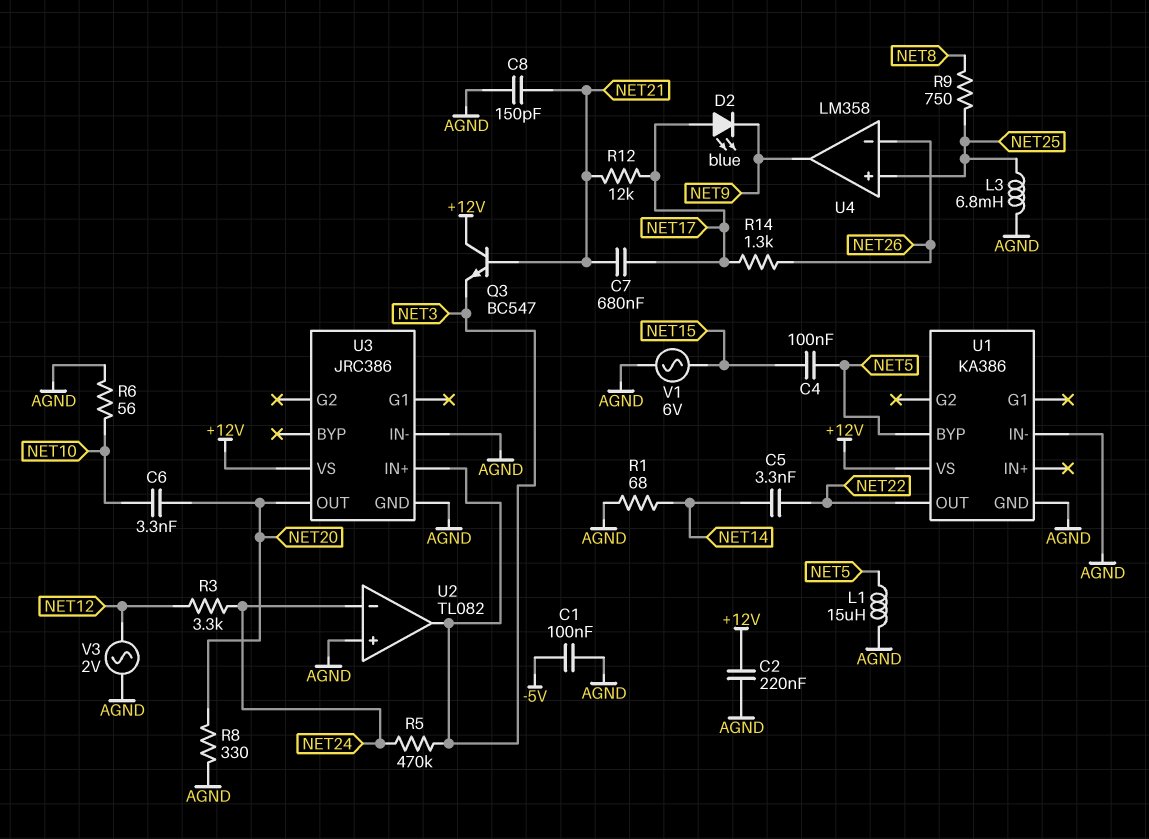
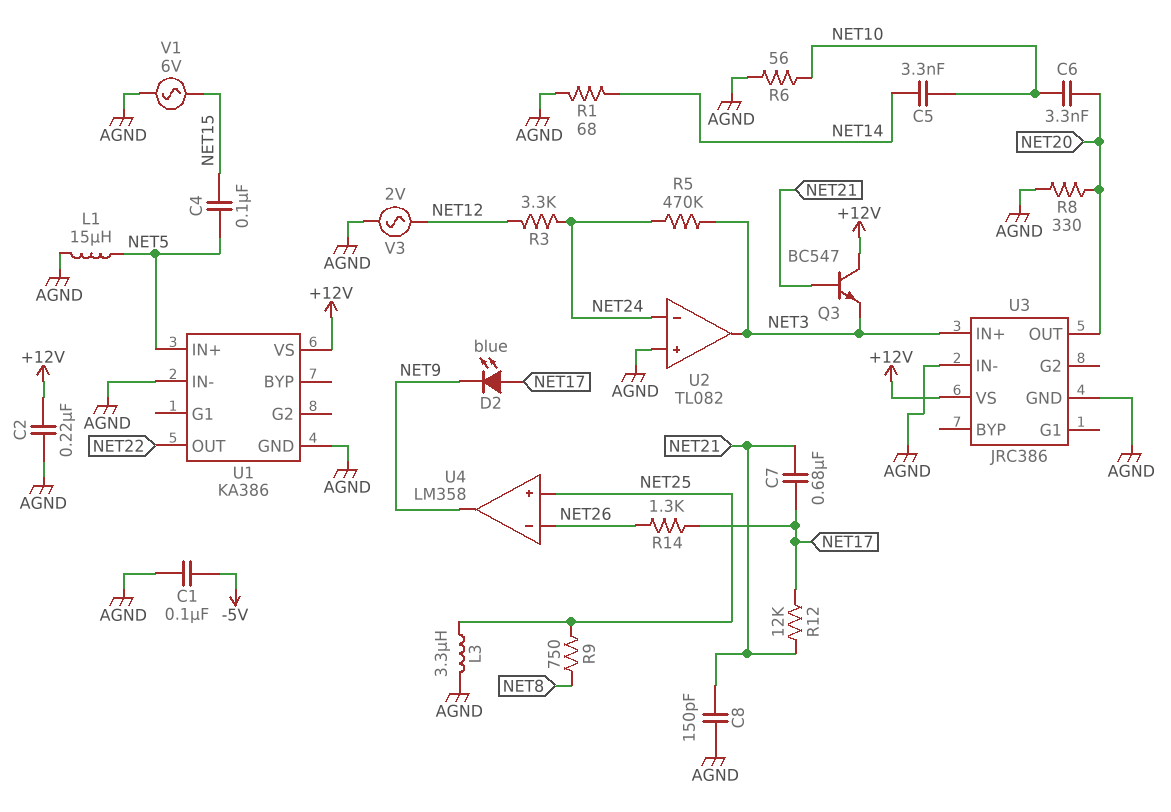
C5: 3.3nF (NET14, NET22) -> 3.3nF (NET10, NET14)
L3: 6.8mH (AGND, NET25) -> 3.3uH (AGND, NET25)
U1 pin BYP: NET5 -> none
U1 pin IN+: none -> NET5

